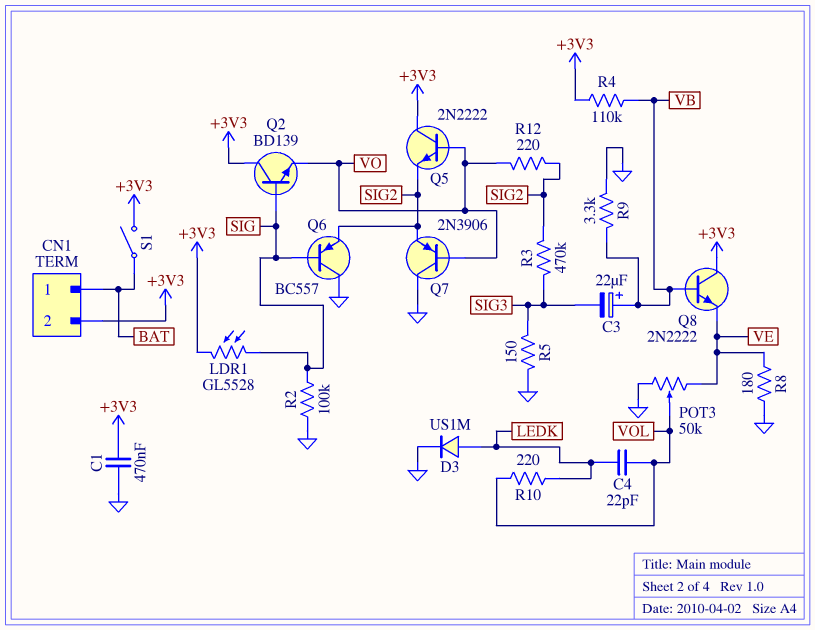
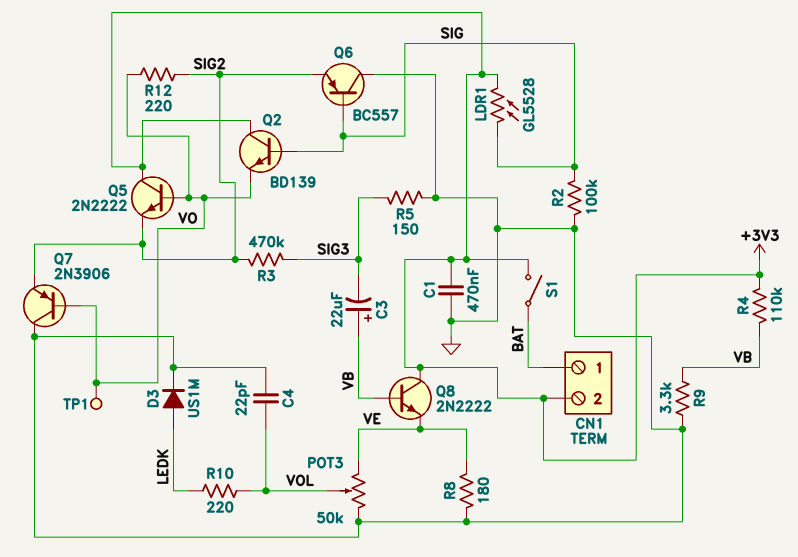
C4: 22pF (LEDK, VOL) -> 22pF (GND, VOL)
TP1: none -> test point (VO)

